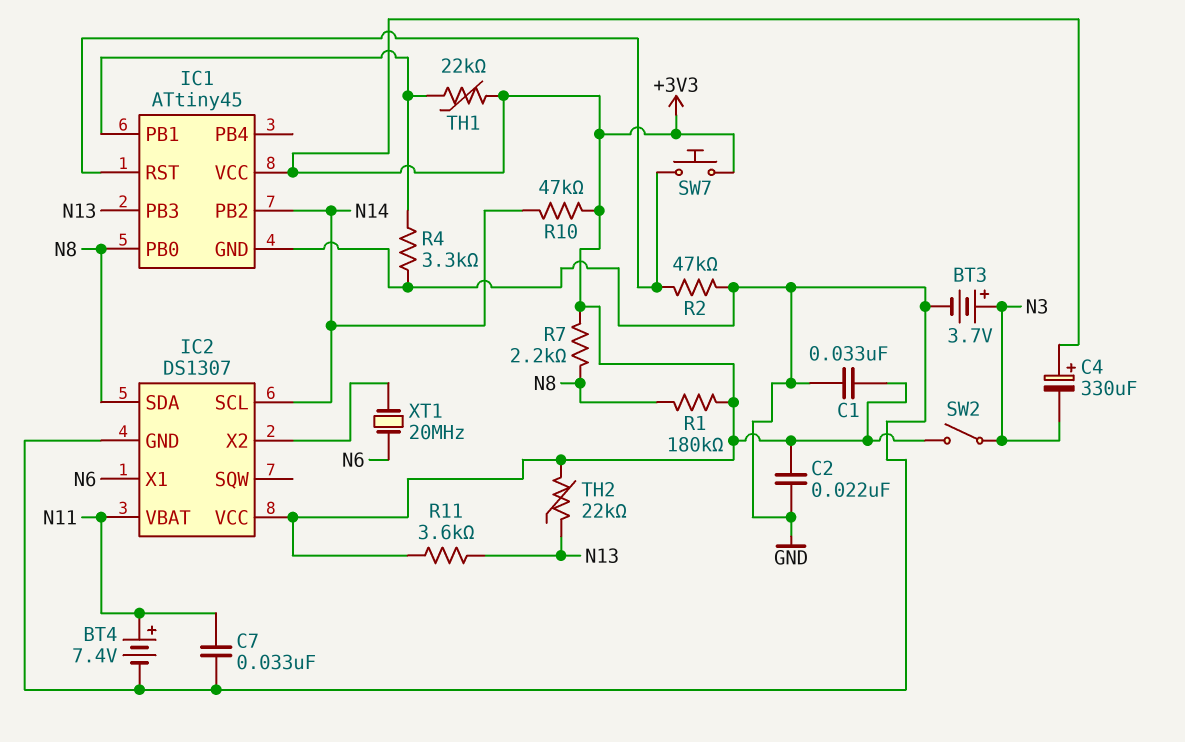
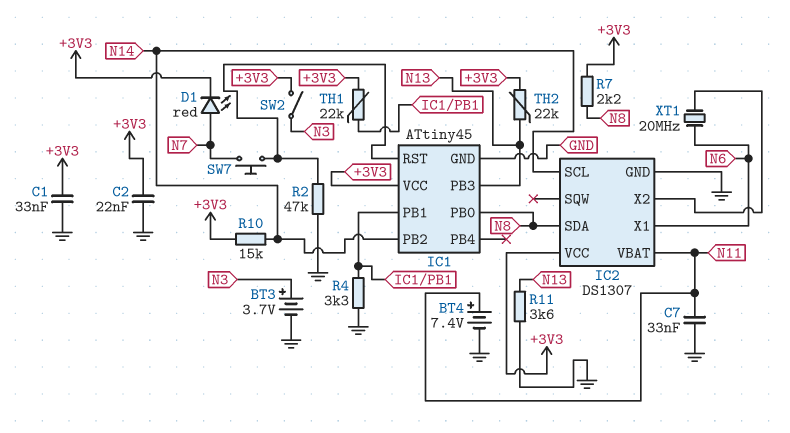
C4: 330uF (plus +3V3, minus N3) -> none
D1: none -> LED red (A N7, K +3V3)
R1: 180k (+3V3, N8) -> none
R10: 47k (+3V3, N14) -> 15k (+3V3, N14)
R11: 3.6k (+3V3, N13) -> 3.6k (GND, N13)
SW7: button (+3V3, IC1/RST) -> button (IC1/RST, N7)

